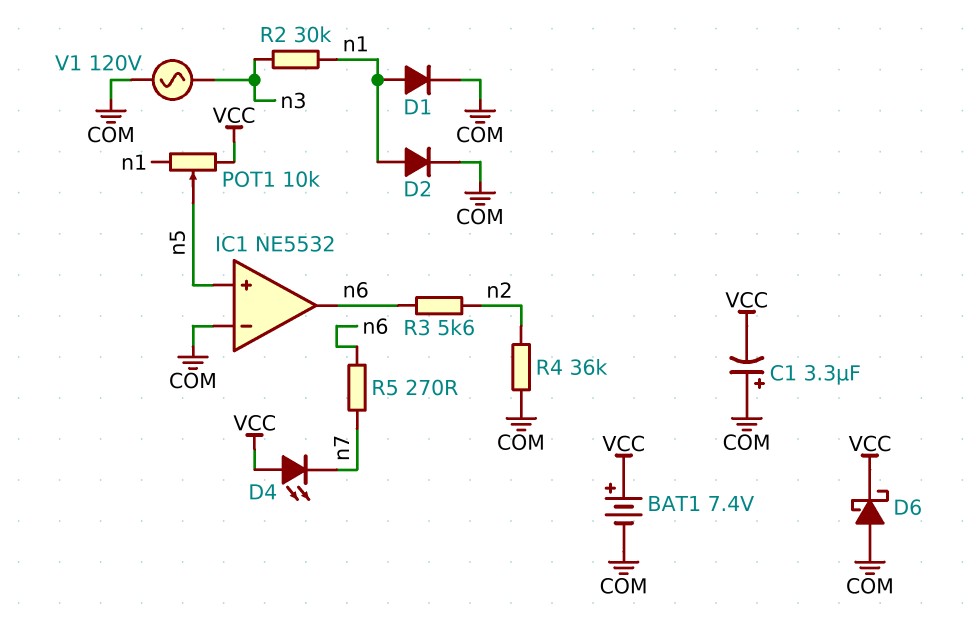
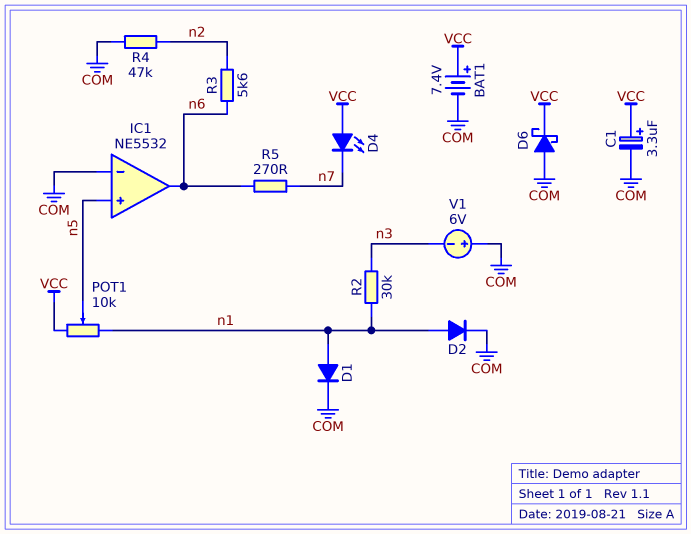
C1: 3.3uF (plus COM, minus VCC) -> 3.3uF (plus VCC, minus COM)
R4: 36k (COM, n2) -> 47k (COM, n2)
V1: AC 120V (COM, n3) -> 6V (plus COM, minus n3)

